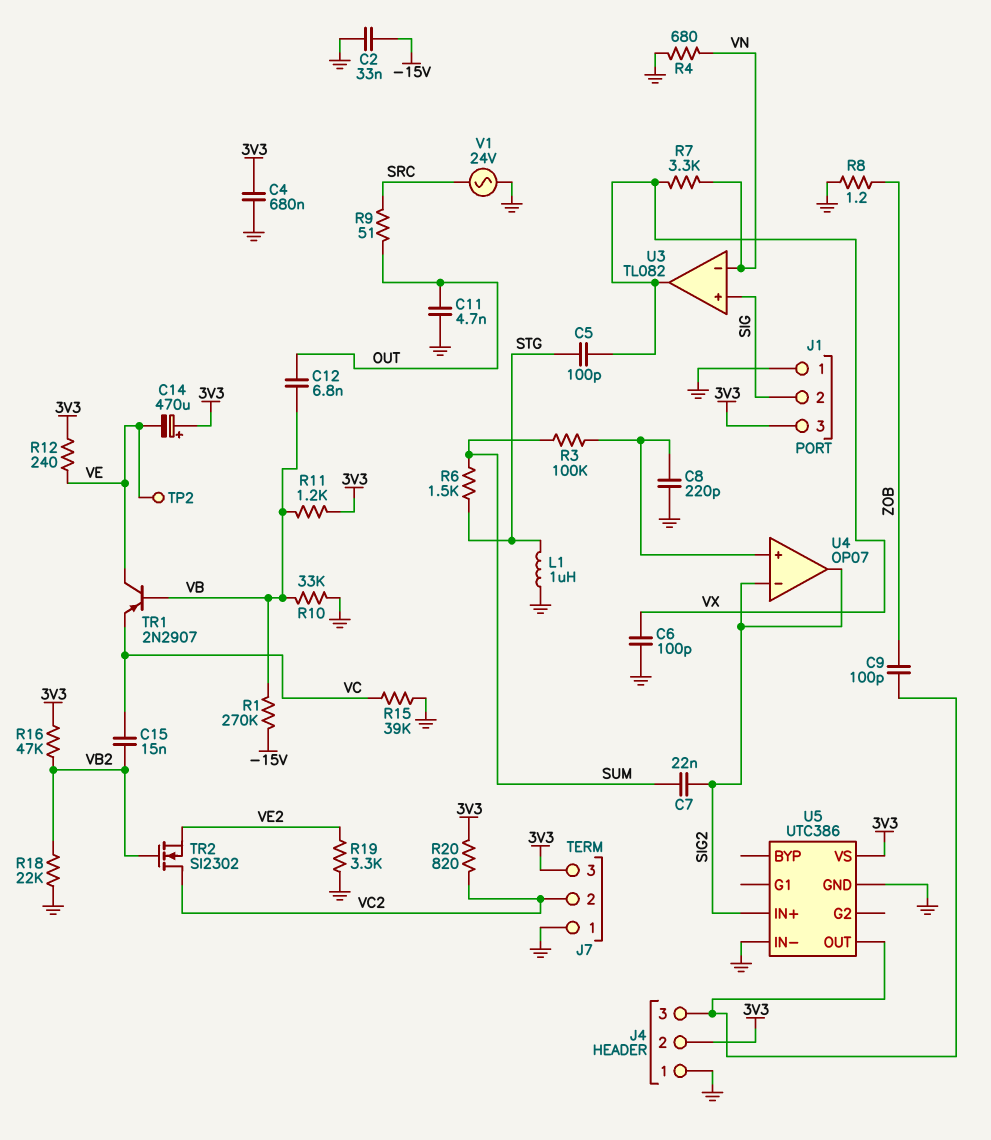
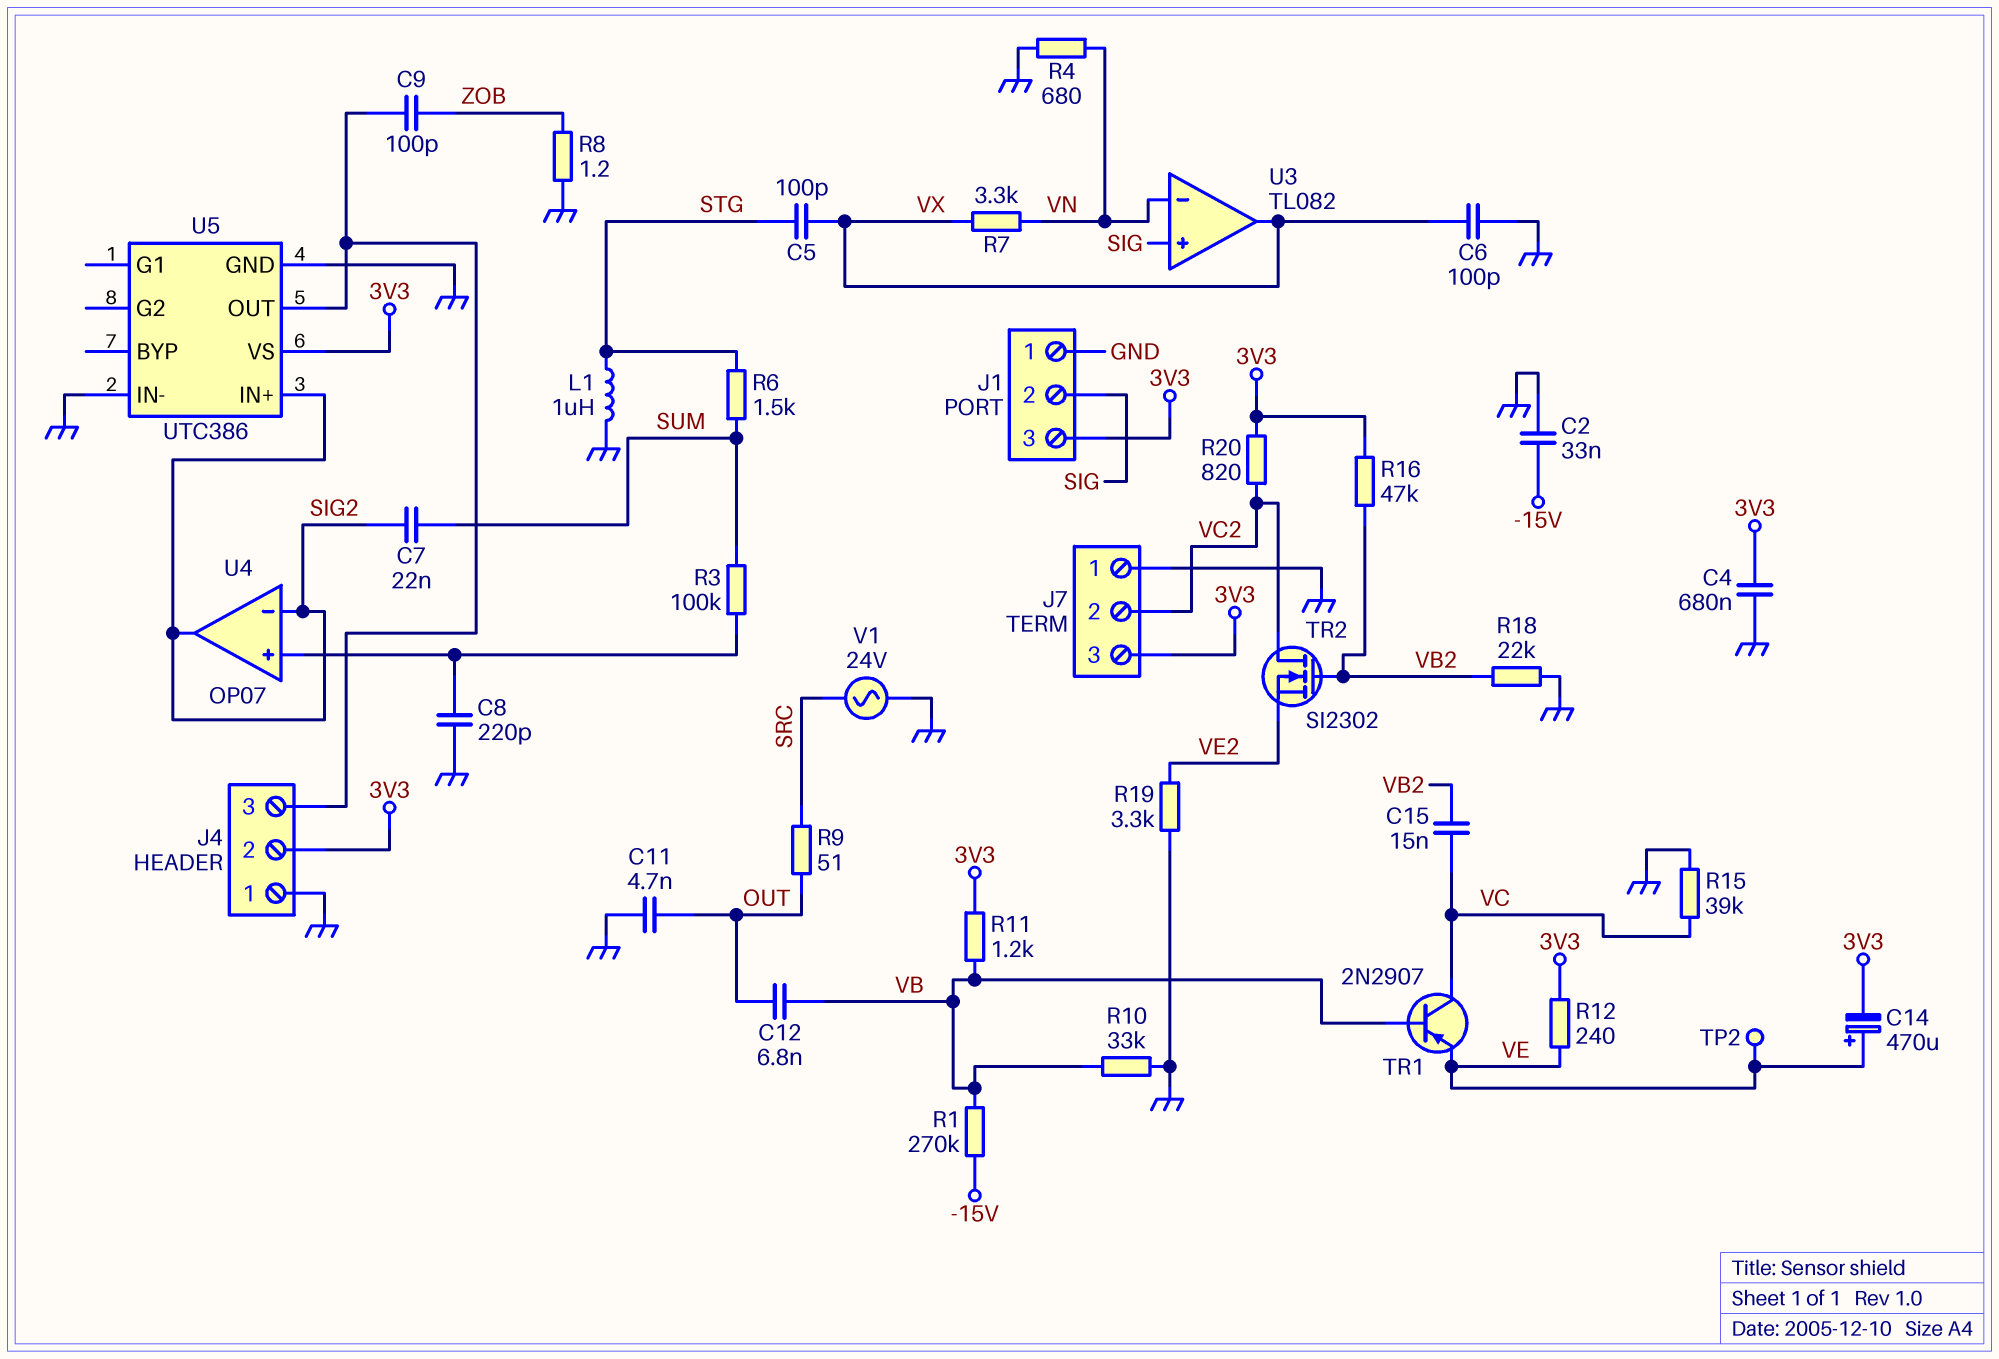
C14: 470uF (plus 3V3, minus VE) -> 470uF (plus VE, minus 3V3)
TR1: PNP 2N2907 (B VB, C VE, E VC) -> PNP 2N2907 (B VB, C VC, E VE)

